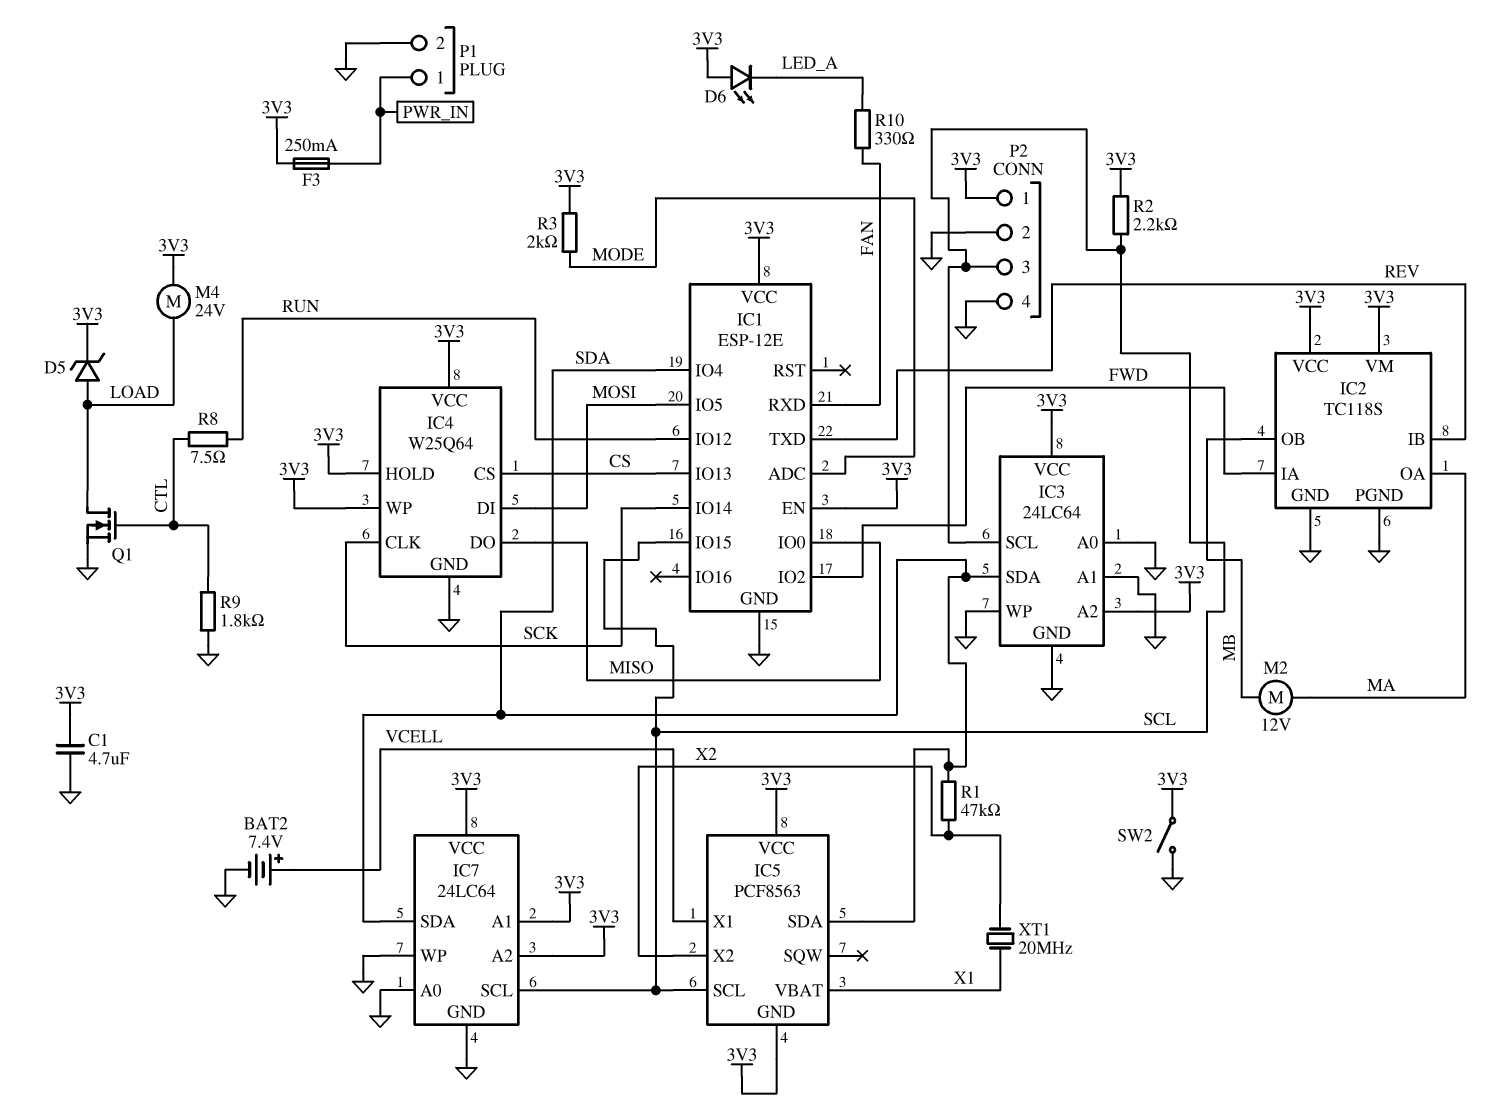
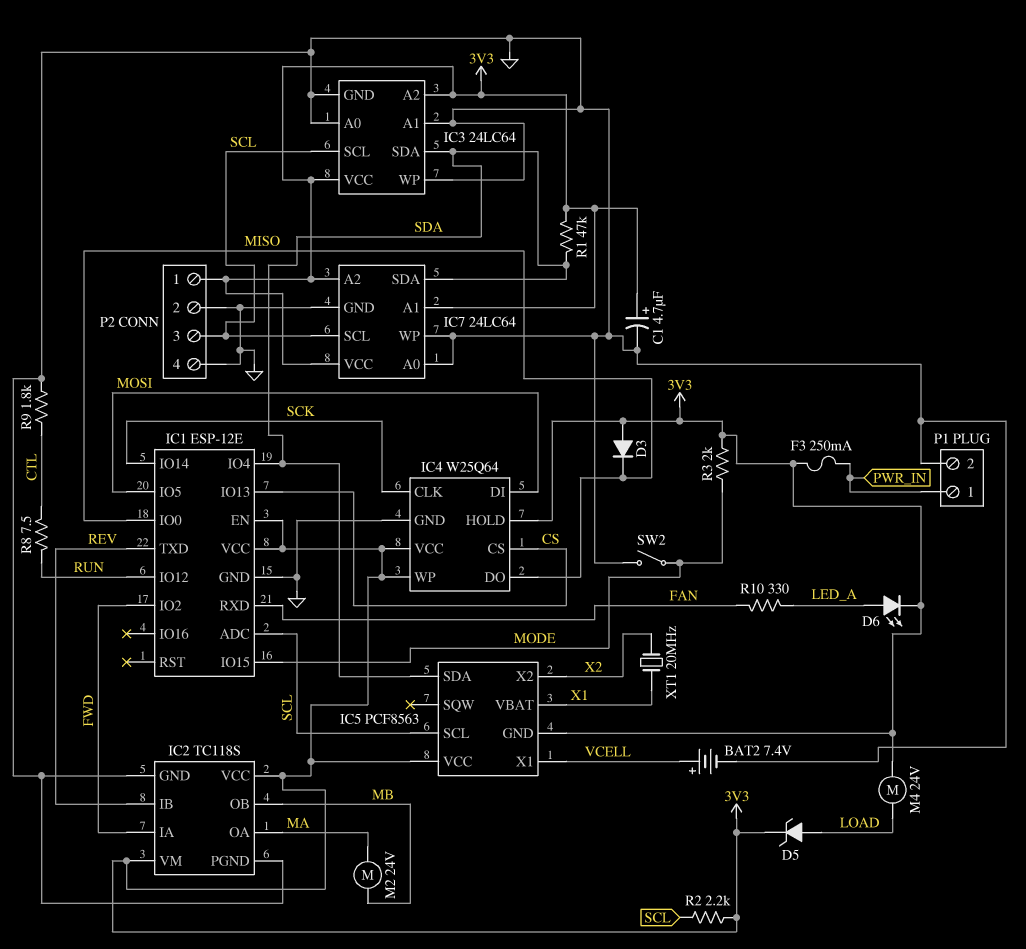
C1: 4.7uF (3V3, GND) -> 4.7uF (plus 3V3, minus GND)
D3: none -> diode (A 3V3, K MISO)
D6: LED (A 3V3, K LED_A) -> LED (A LED_A, K 3V3)
IC1 pin ADC: MODE -> SCL
IC1 pin IO15: SCL -> MODE
M2: motor 12V (MA, MB) -> motor 24V (MA, MB)
Q1: NMOS (G CTL, D LOAD, S GND) -> none
R1: 47k (SDA, X2) -> 47k (3V3, SDA)
SW2: switch (3V3, GND) -> switch (GND, MODE)

